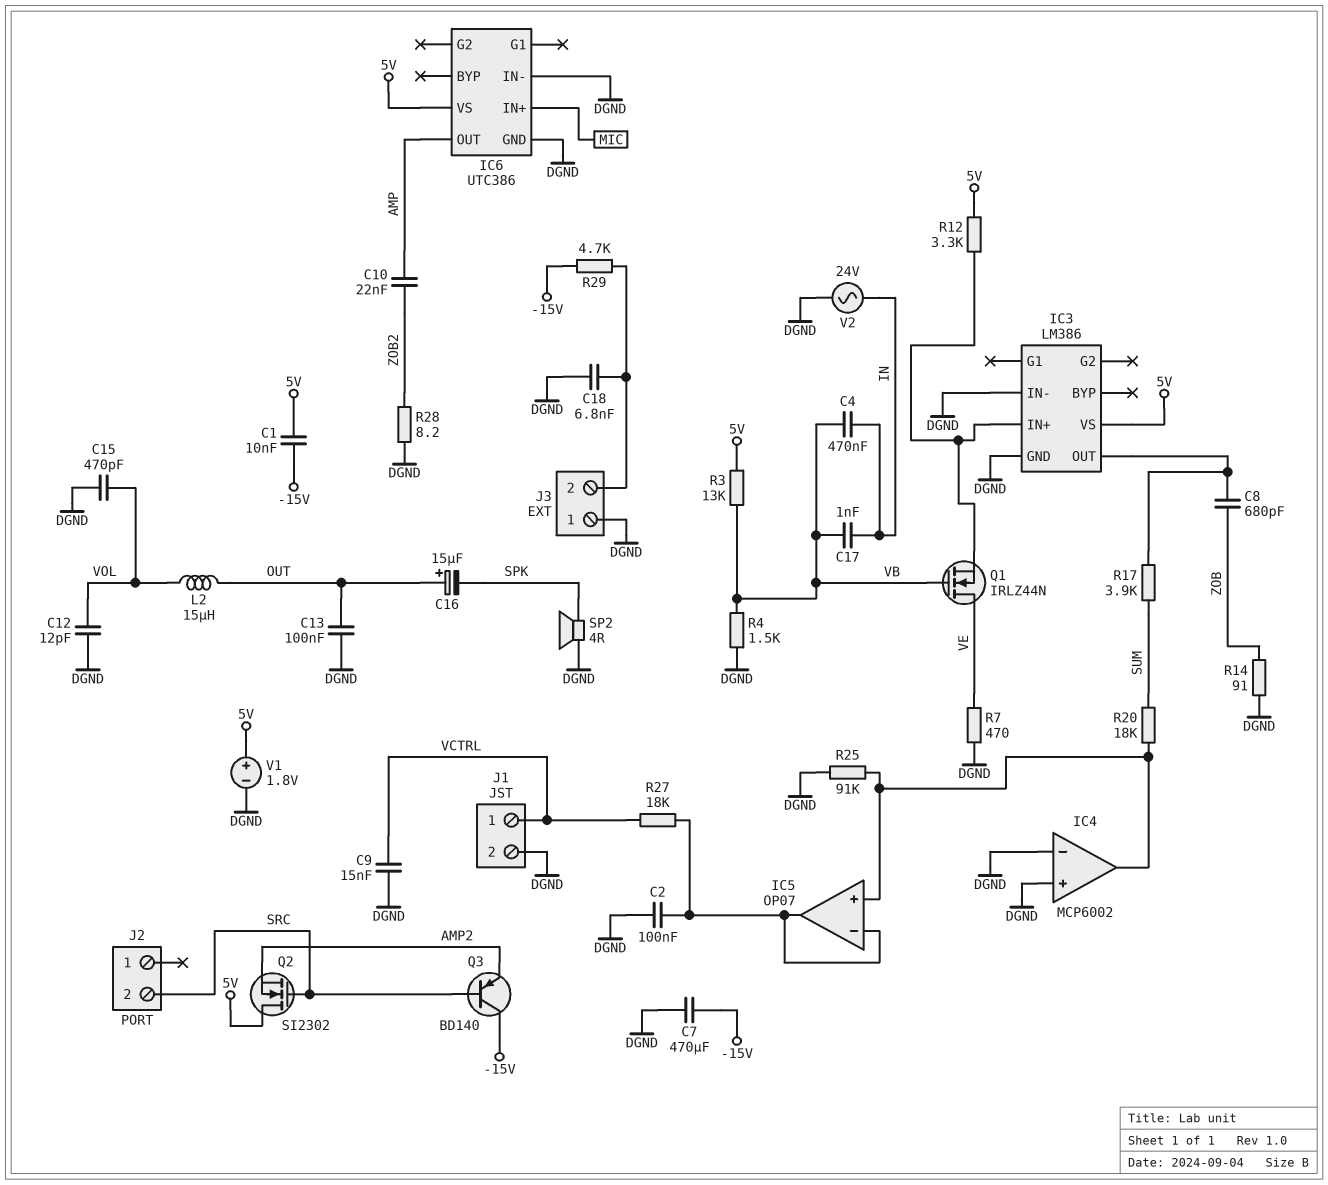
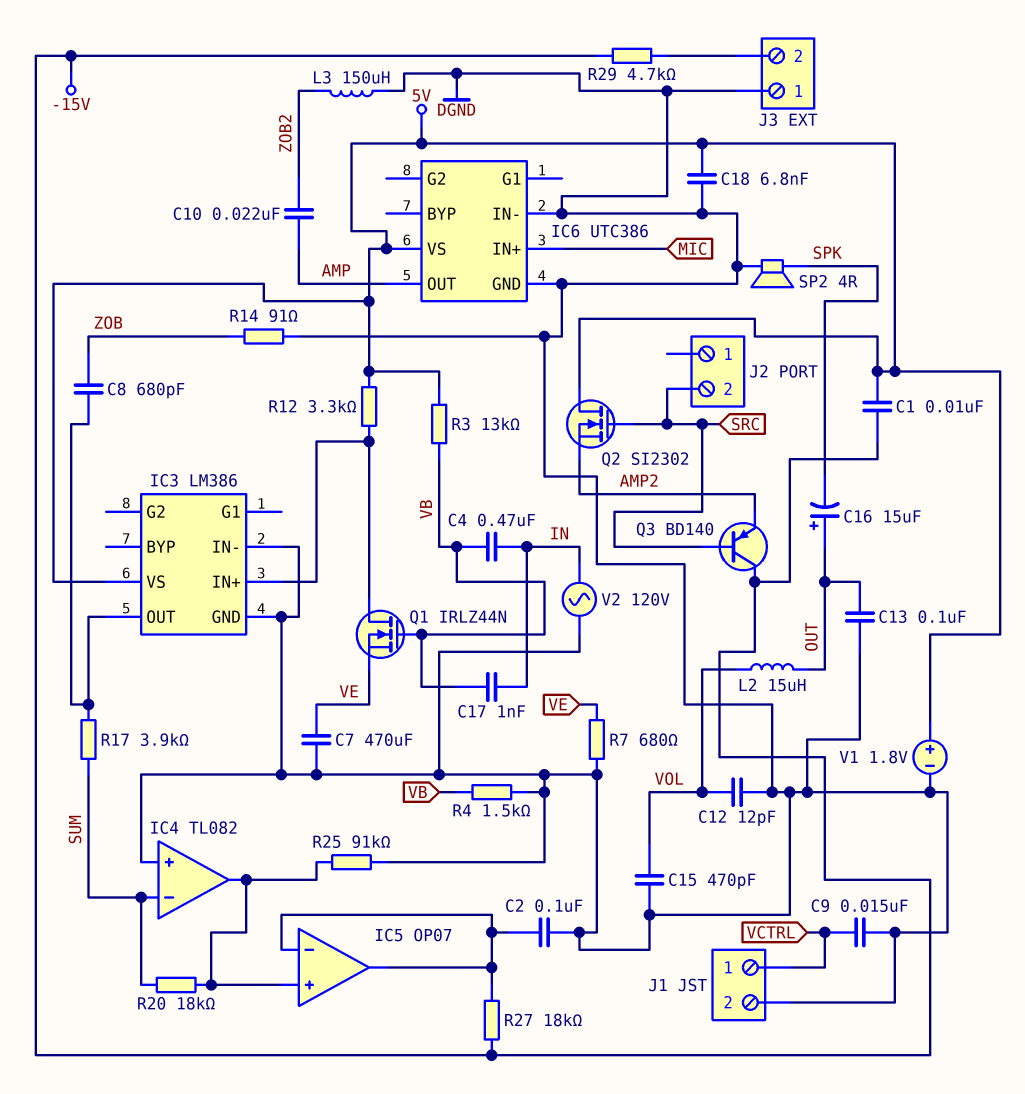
C7: 470uF (-15V, DGND) -> 470uF (DGND, VE)
C18: 6.8nF (DGND, J3/2) -> 6.8nF (5V, DGND)
IC4: MCP6002 -> TL082
IC4 pin in-: DGND -> SUM
L3: none -> 150uH (DGND, ZOB2)
Q1: NMOS IRLZ44N (G VB, D VE, S IC3/IN+) -> NMOS IRLZ44N (G VB, D IC3/IN+, S VE)
R7: 470 (DGND, VE) -> 680 (DGND, VE)
R27: 18k (IC5/in-, VCTRL) -> 18k (-15V, IC5/in-)
R28: 8.2 (DGND, ZOB2) -> none
V2: AC 24V (DGND, IN) -> AC 120V (DGND, IN)

